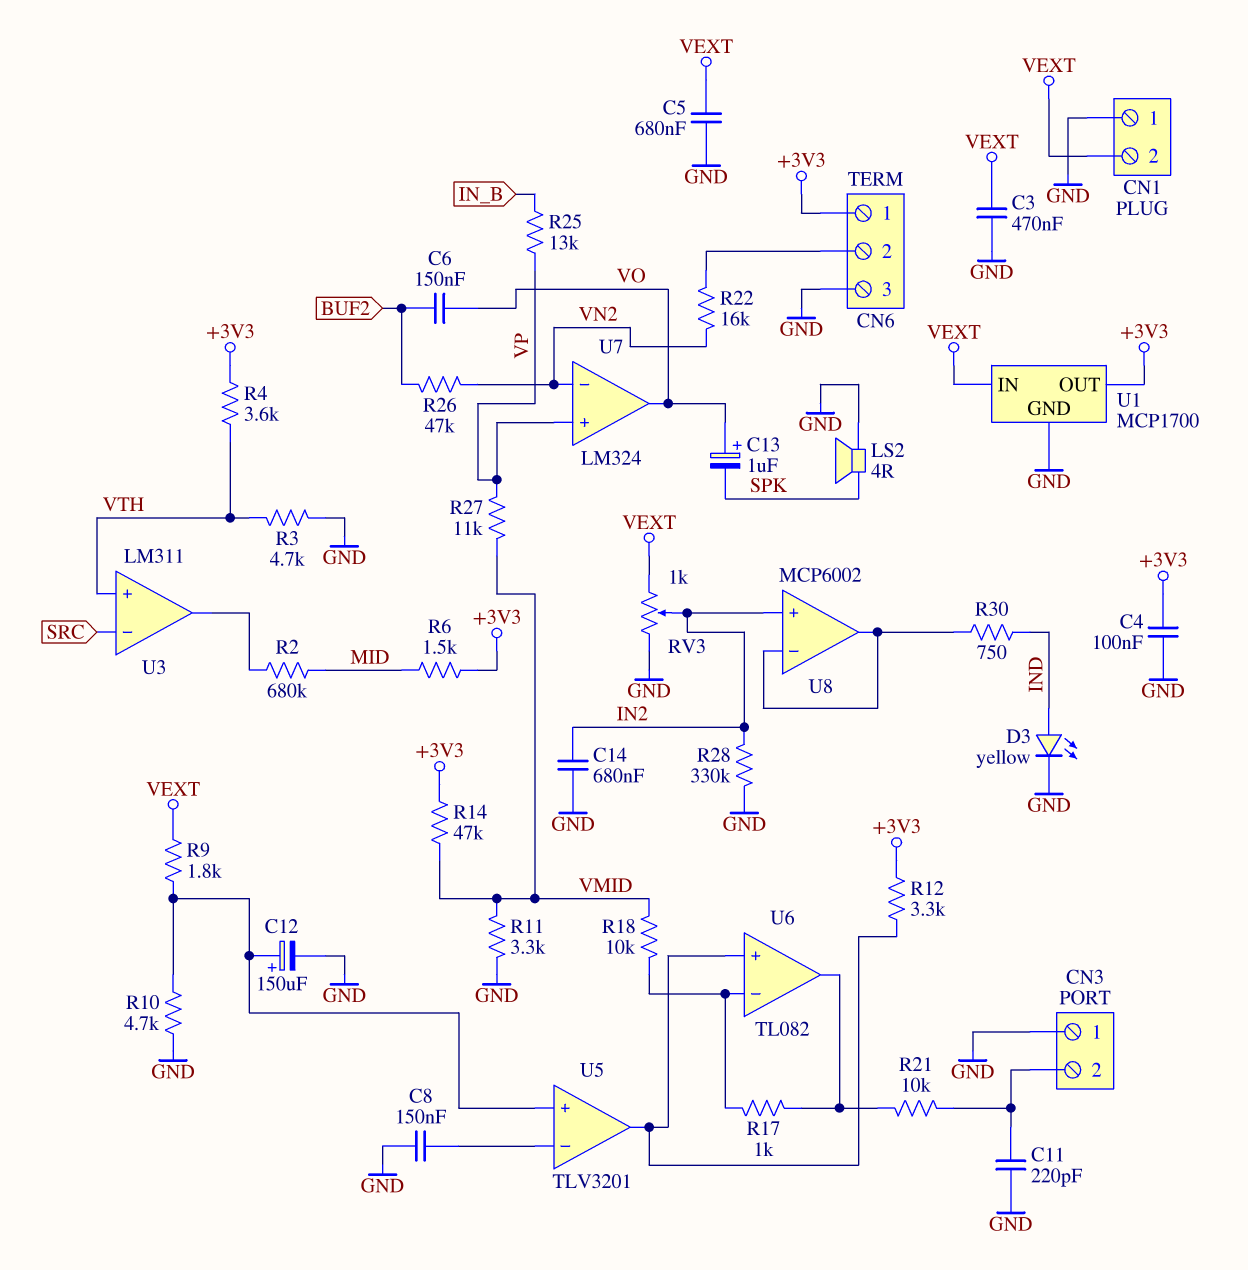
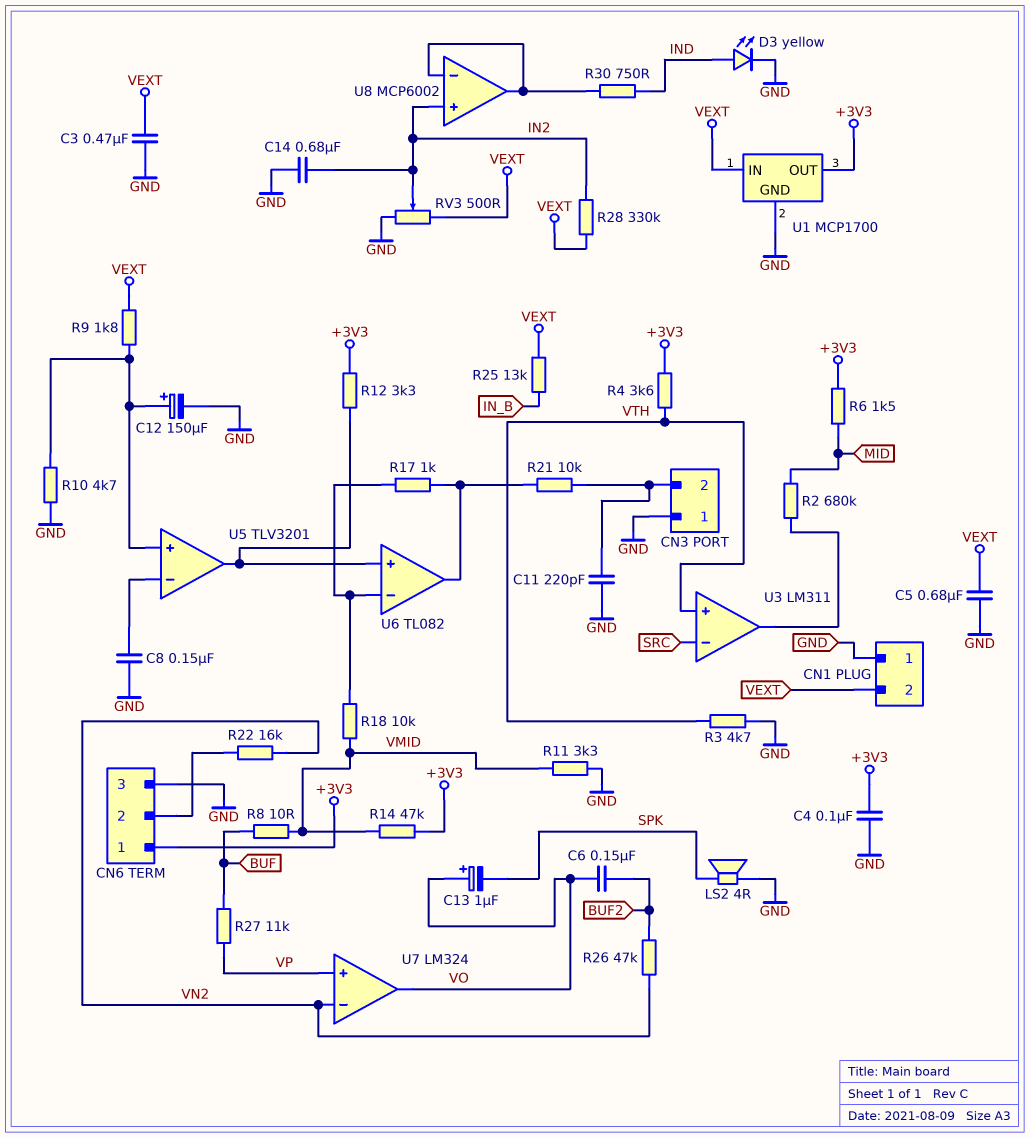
R8: none -> 10 (BUF, VMID)
R25: 13k (IN_B, VP) -> 13k (IN_B, VEXT)
R27: 11k (VMID, VP) -> 11k (BUF, VP)
R28: 330k (GND, IN2) -> 330k (IN2, VEXT)
RV3: 1k (GND, VEXT, wiper IN2) -> 500 (GND, VEXT, wiper IN2)

